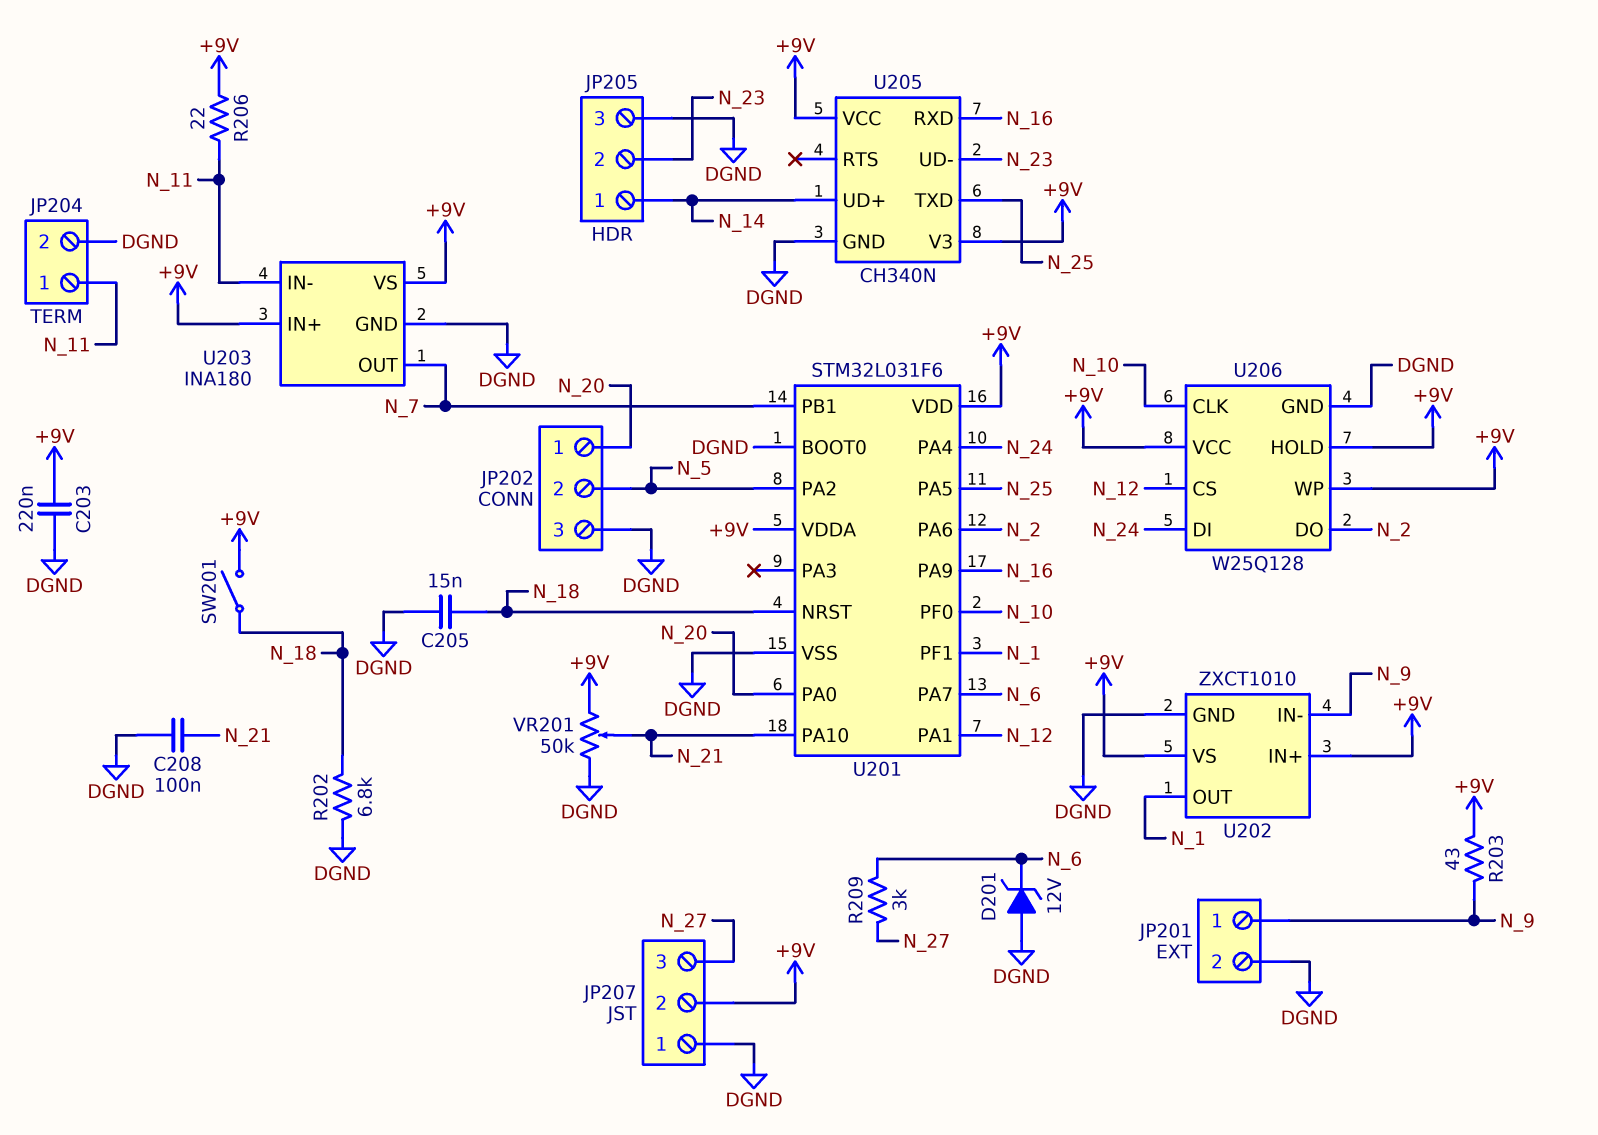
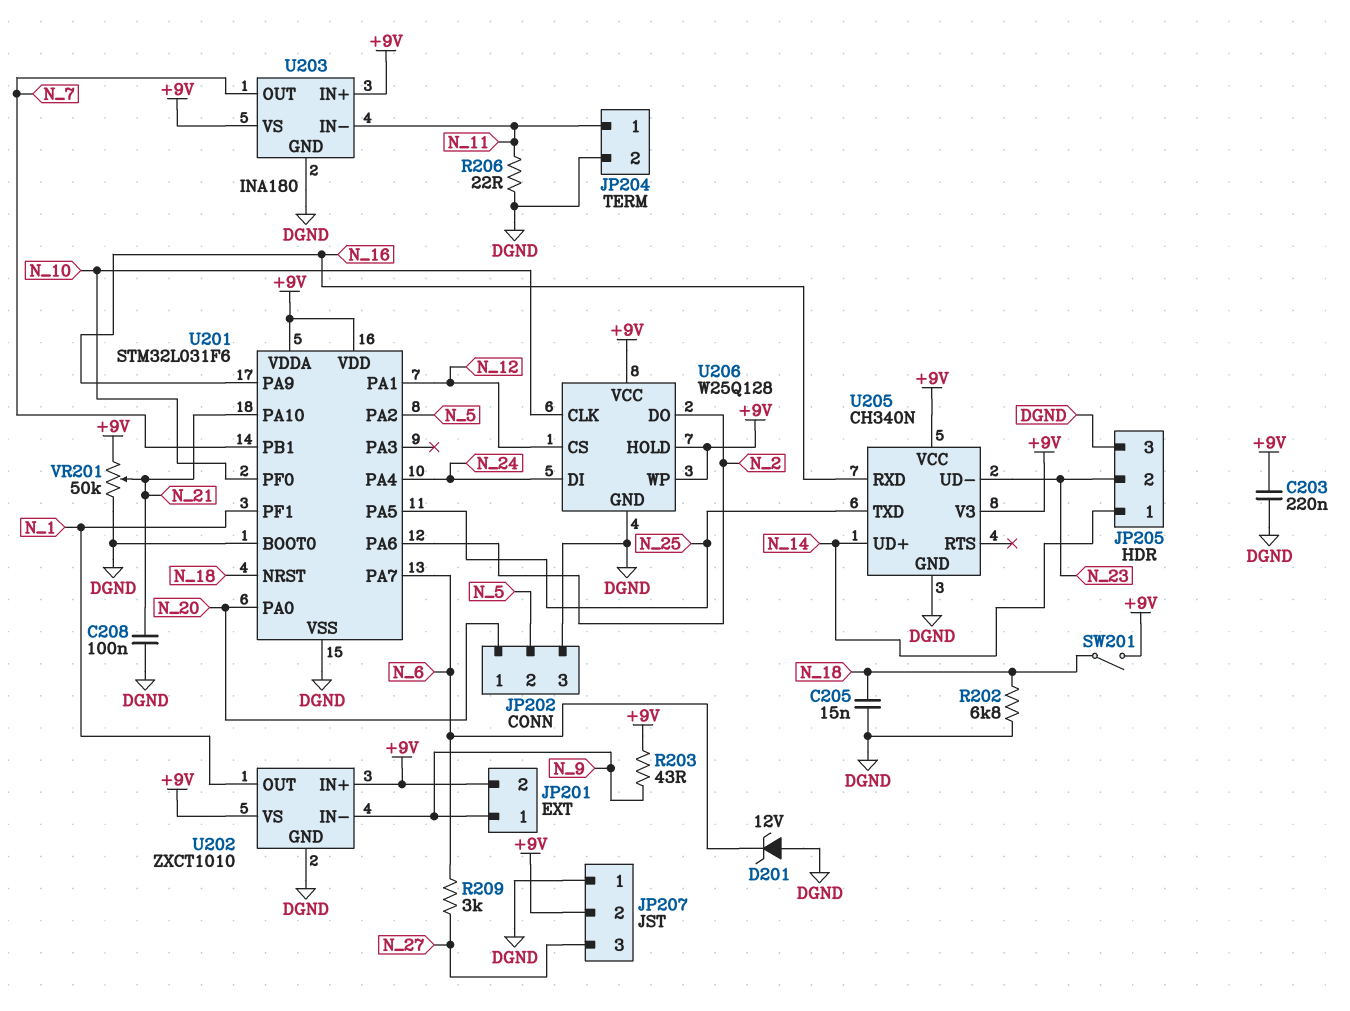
JP201 pin 2: DGND -> +9V
R206: 22 (+9V, N_11) -> 22 (DGND, N_11)

